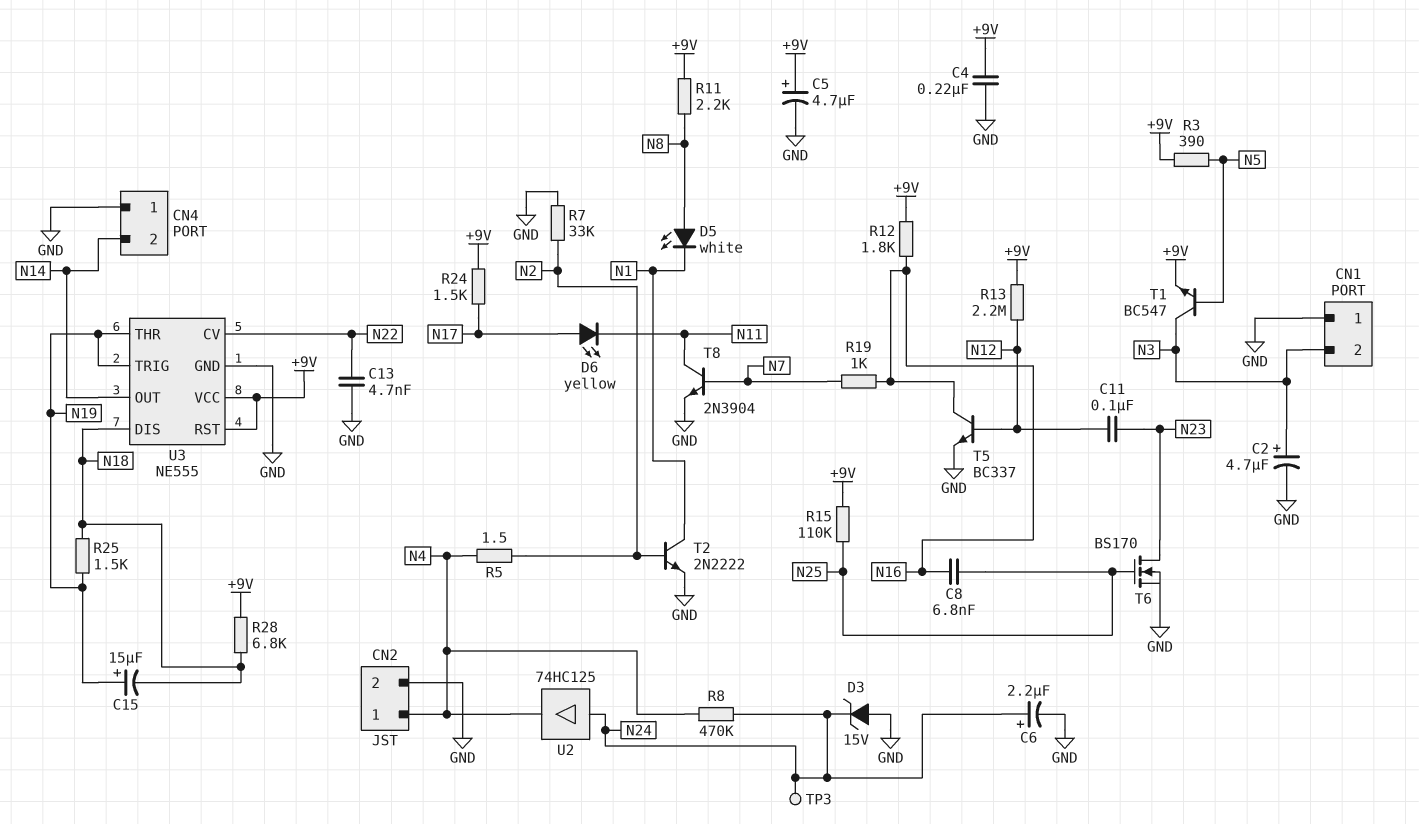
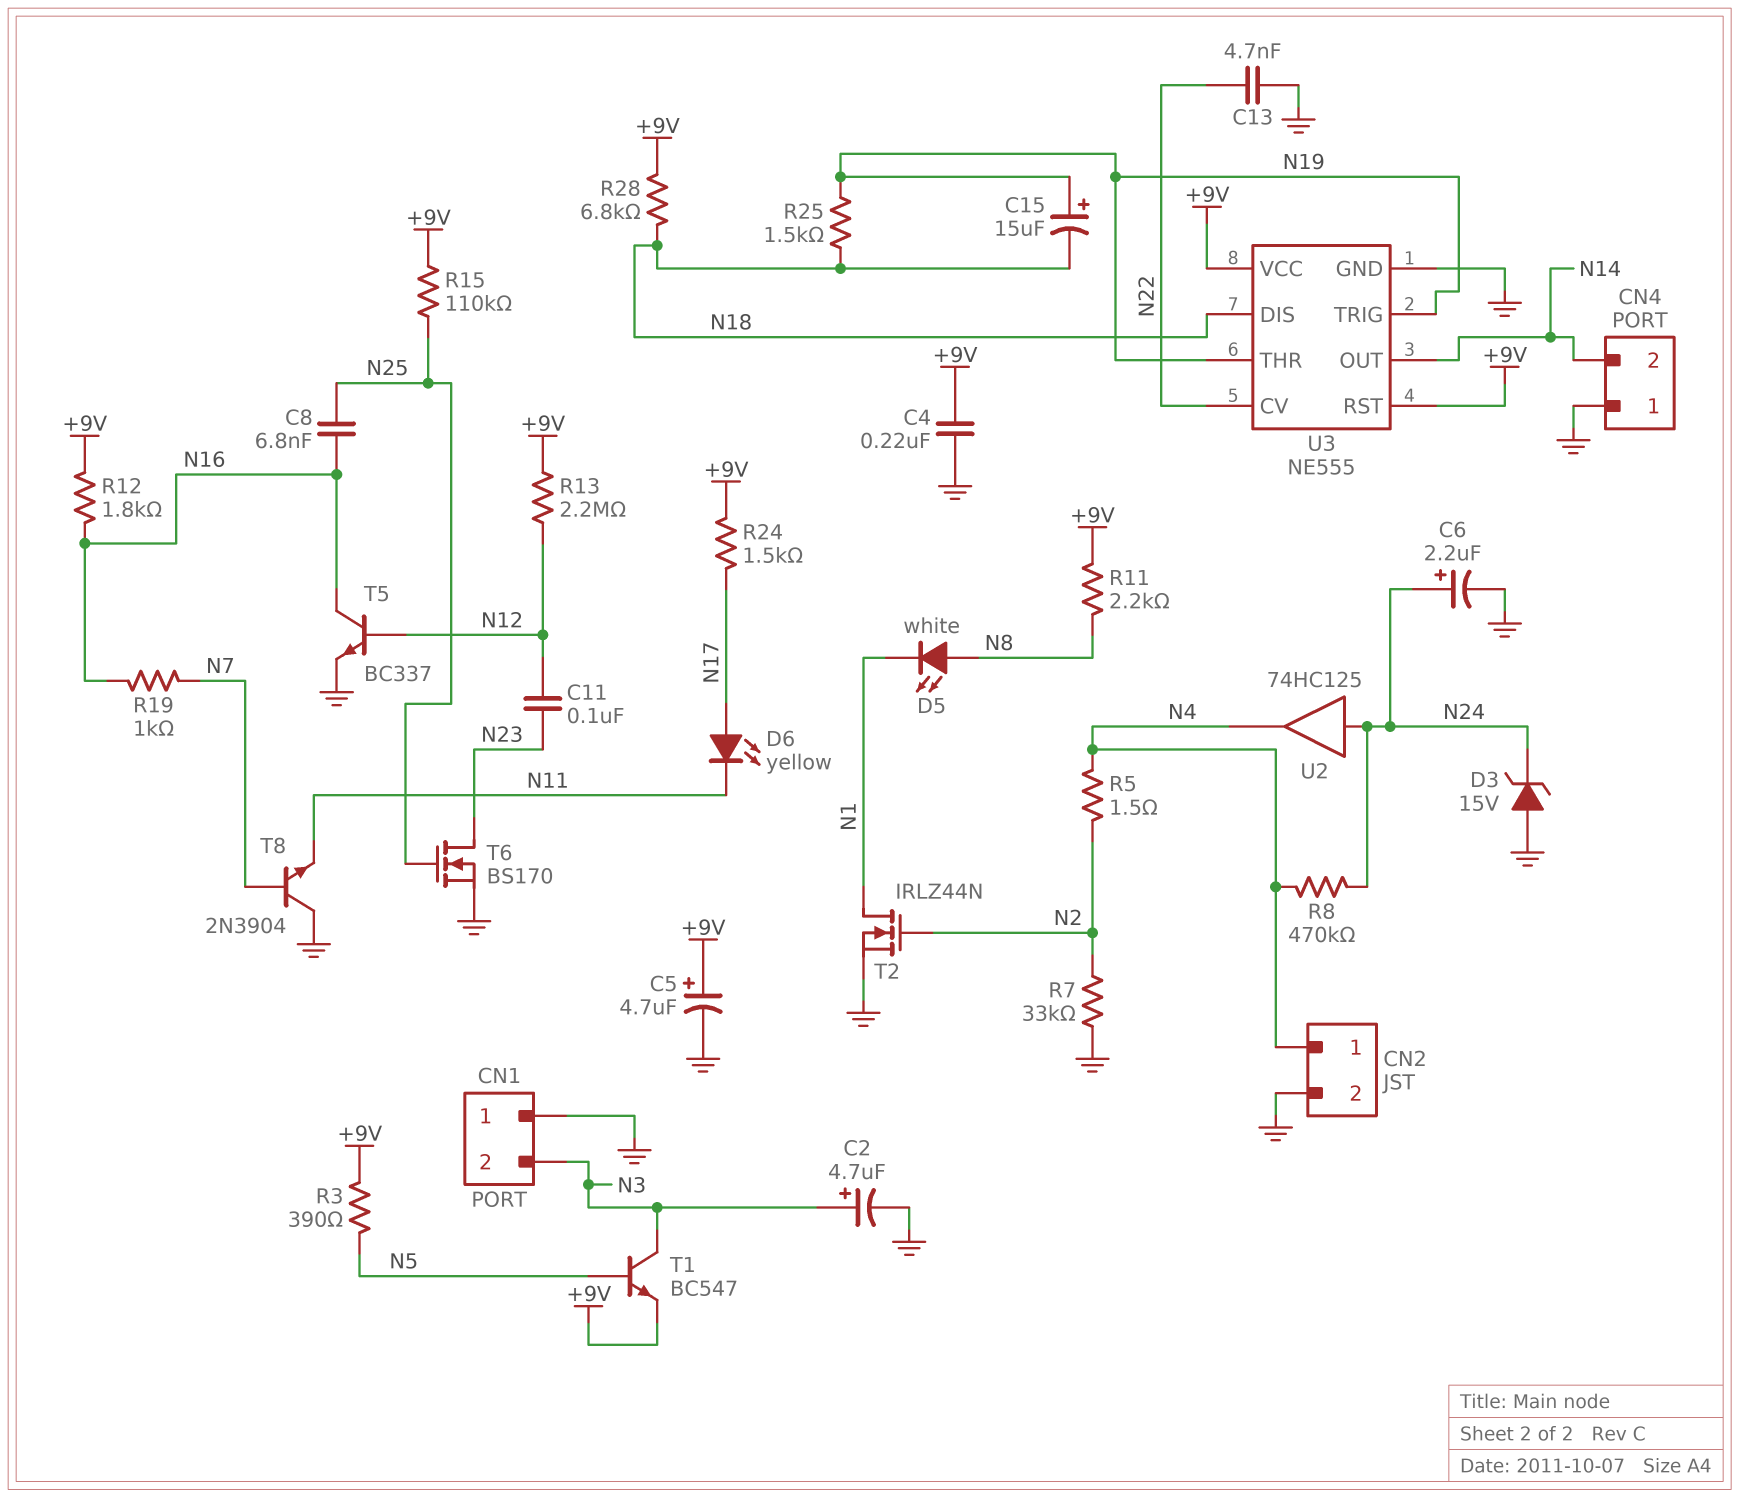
T2: NPN 2N2222 (B N2, C N1, E GND) -> NMOS IRLZ44N (G N2, D N1, S GND)
T8: NPN 2N3904 (B N7, C N11, E GND) -> NPN 2N3904 (B N7, C GND, E N11)
TP3: test point (N24) -> none

